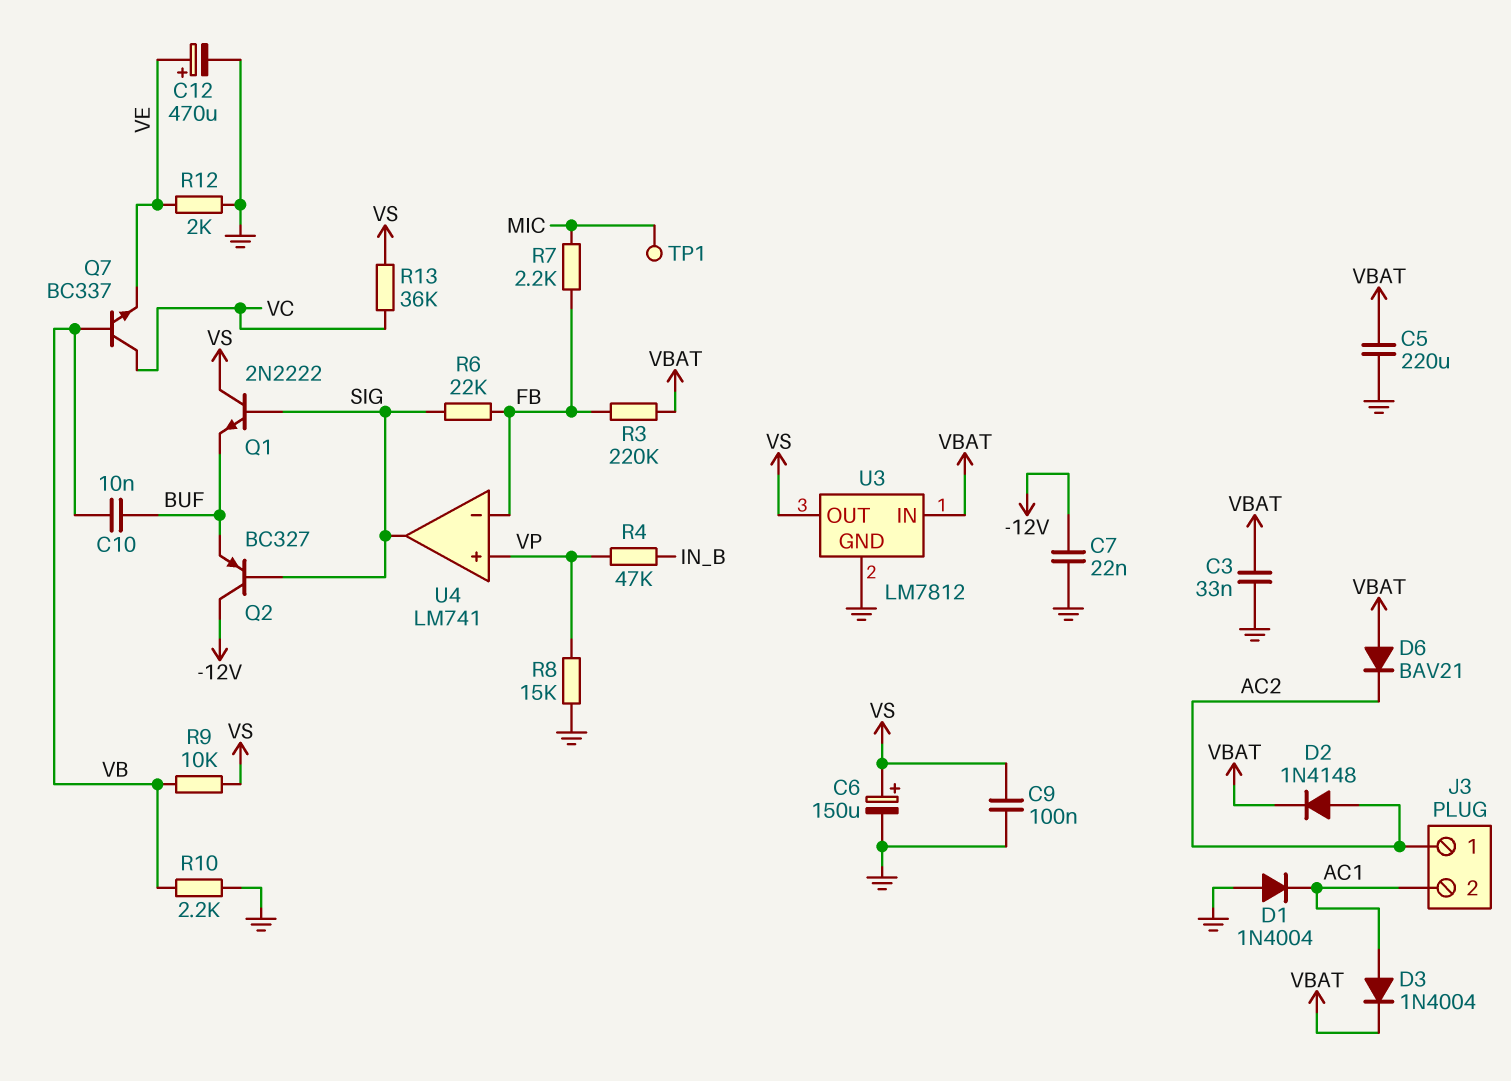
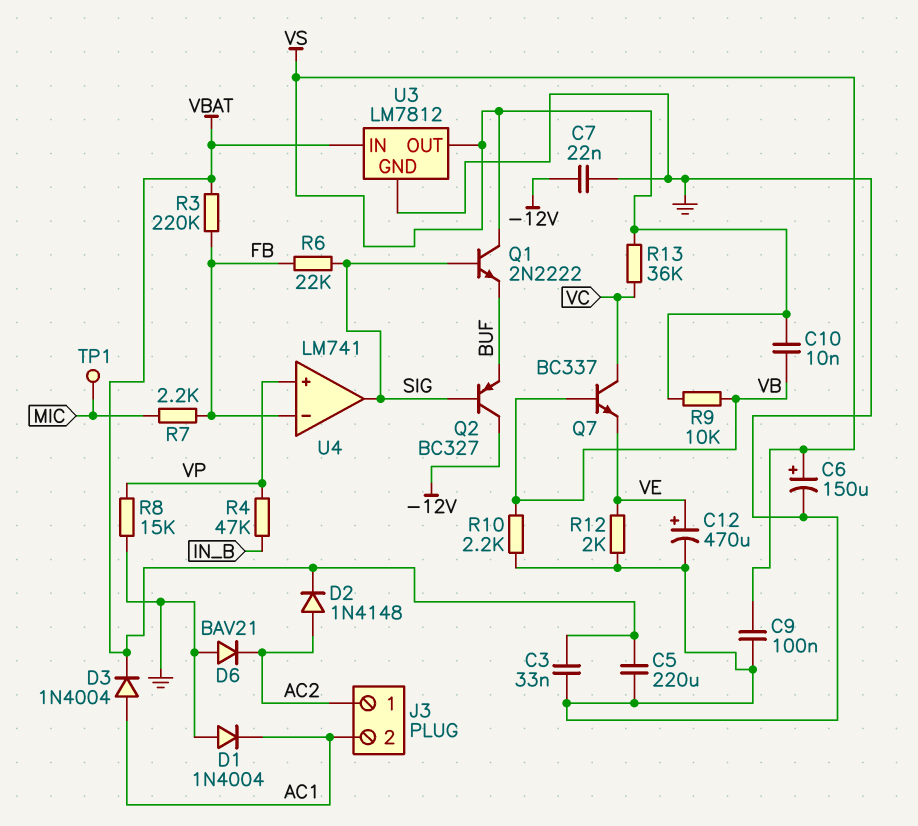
C10: 10nF (BUF, VB) -> 10nF (VB, VS)
D6: diode BAV21 (A VBAT, K AC2) -> diode BAV21 (A GND, K AC2)

